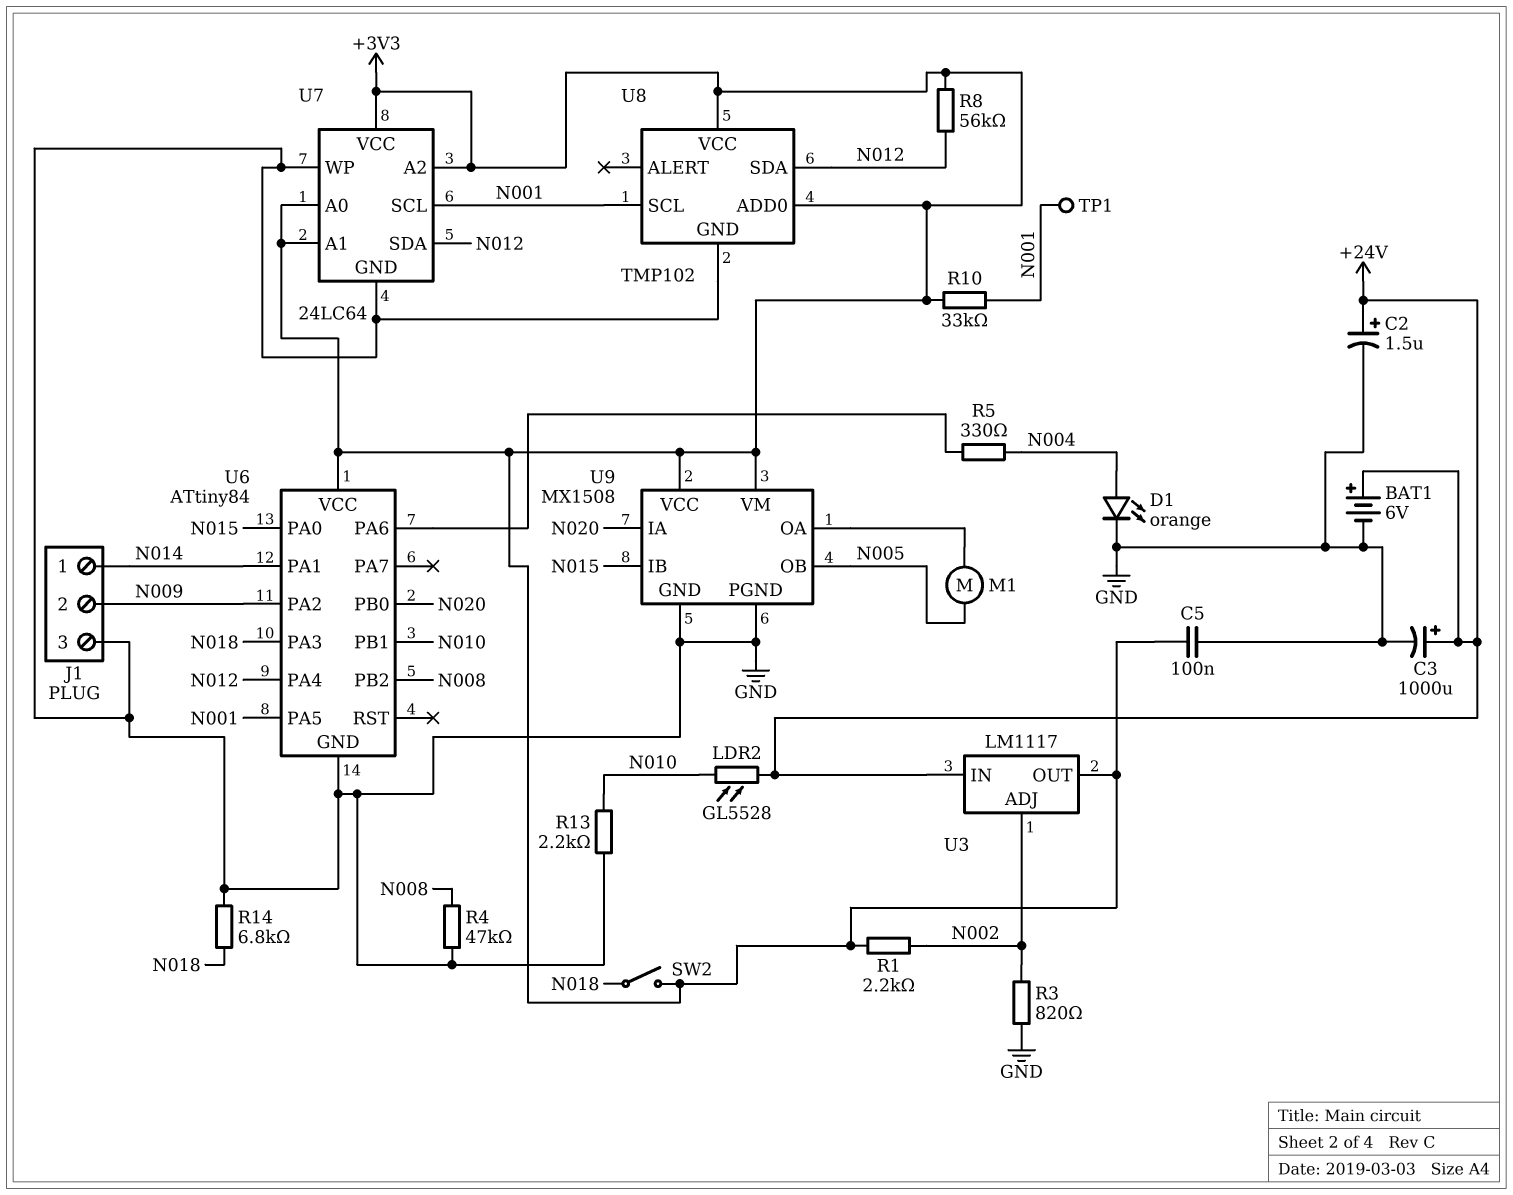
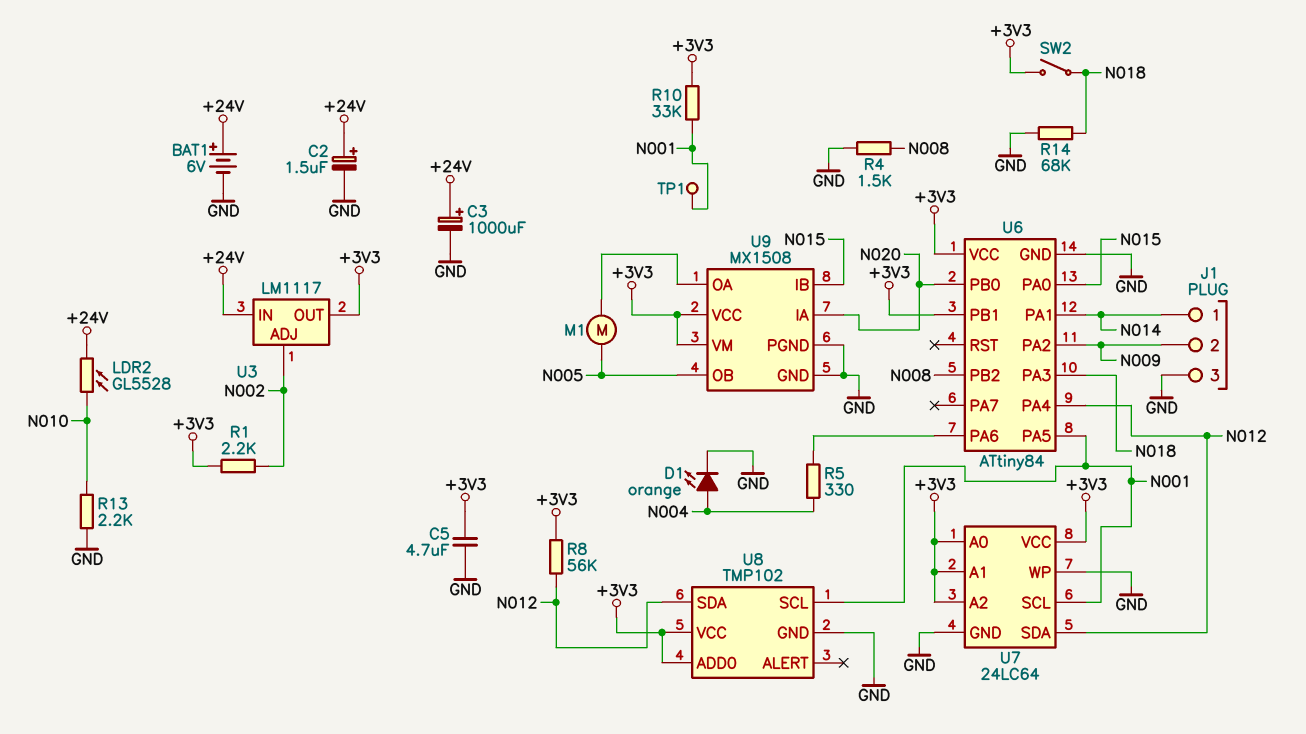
C5: 100nF (+3V3, GND) -> 4.7uF (+3V3, GND)
R3: 820 (GND, N002) -> none
R4: 47k (GND, N008) -> 1.5k (GND, N008)
R14: 6.8k (GND, N018) -> 68k (GND, N018)
U6 pin PB1: N010 -> +3V3

